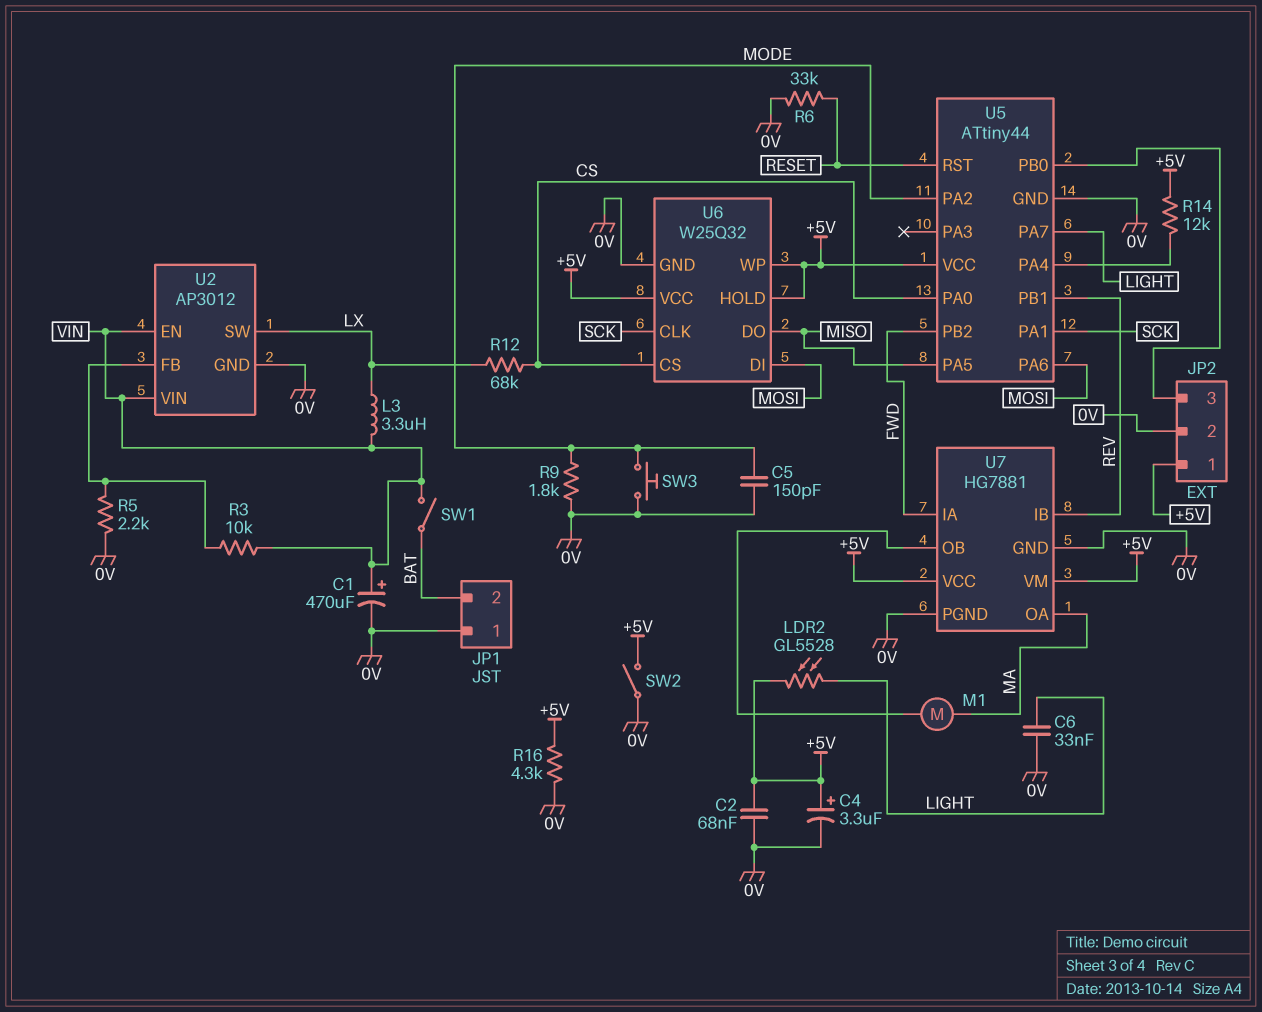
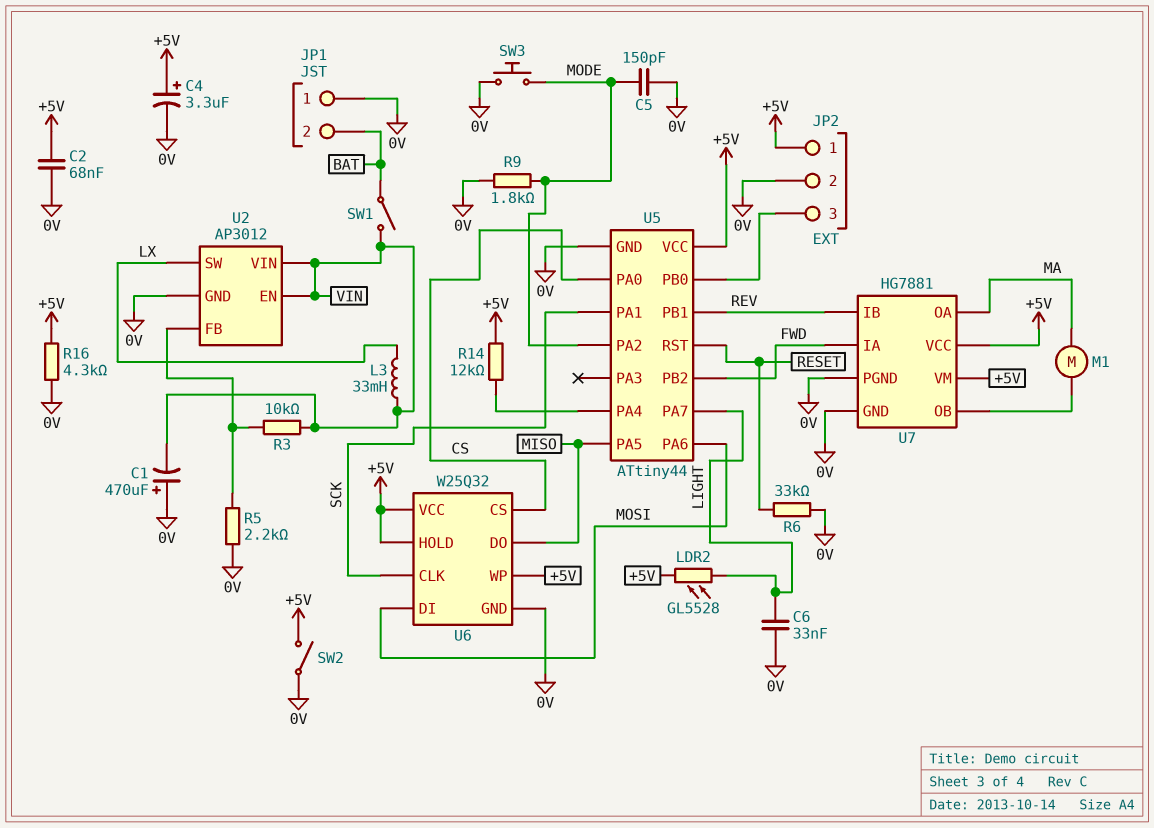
C1: 470uF (plus VIN, minus 0V) -> 470uF (plus 0V, minus VIN)
L3: 3.3uH (LX, VIN) -> 33mH (LX, VIN)
R12: 68k (CS, LX) -> none

